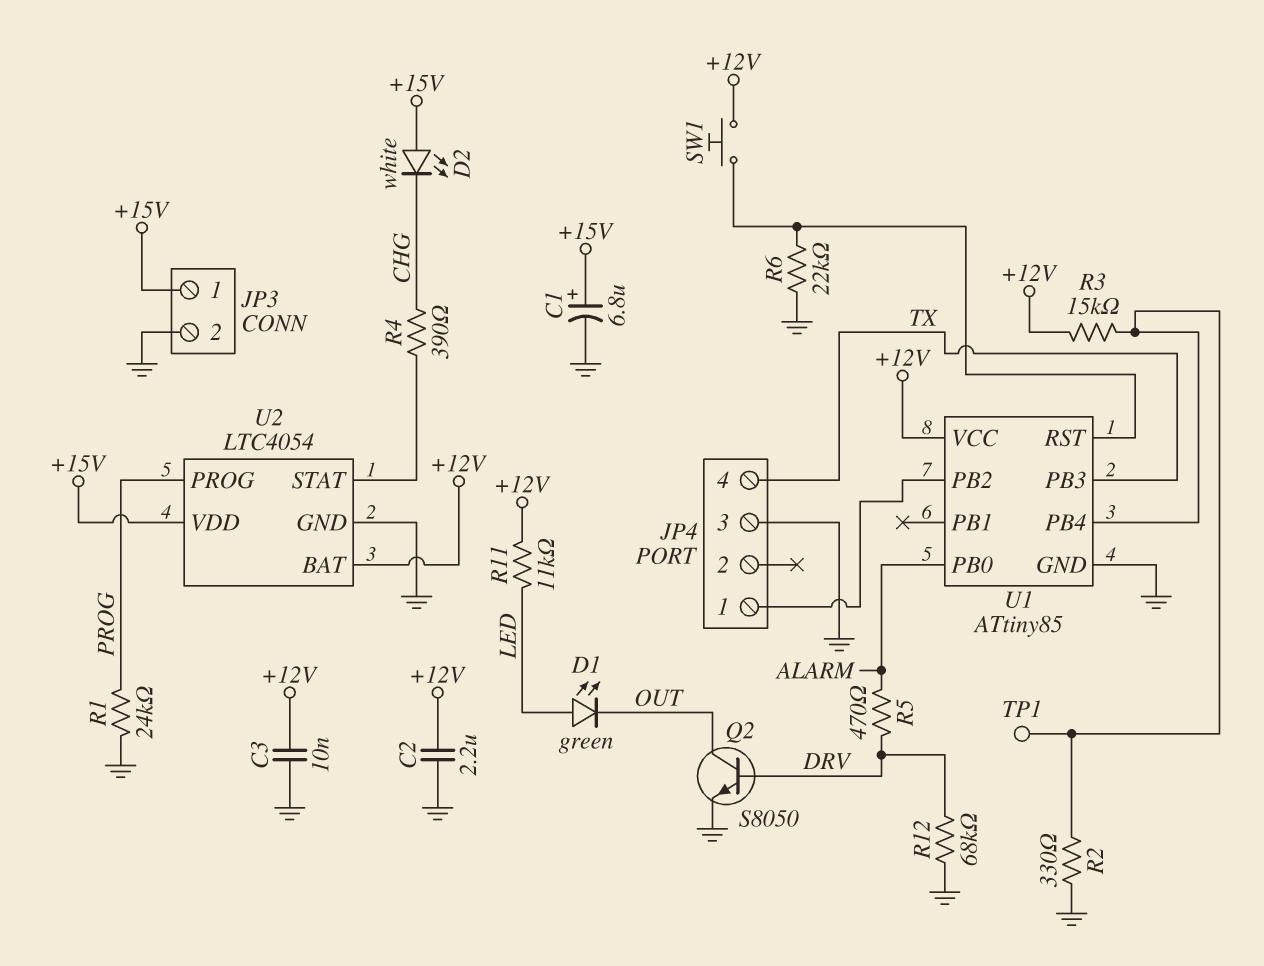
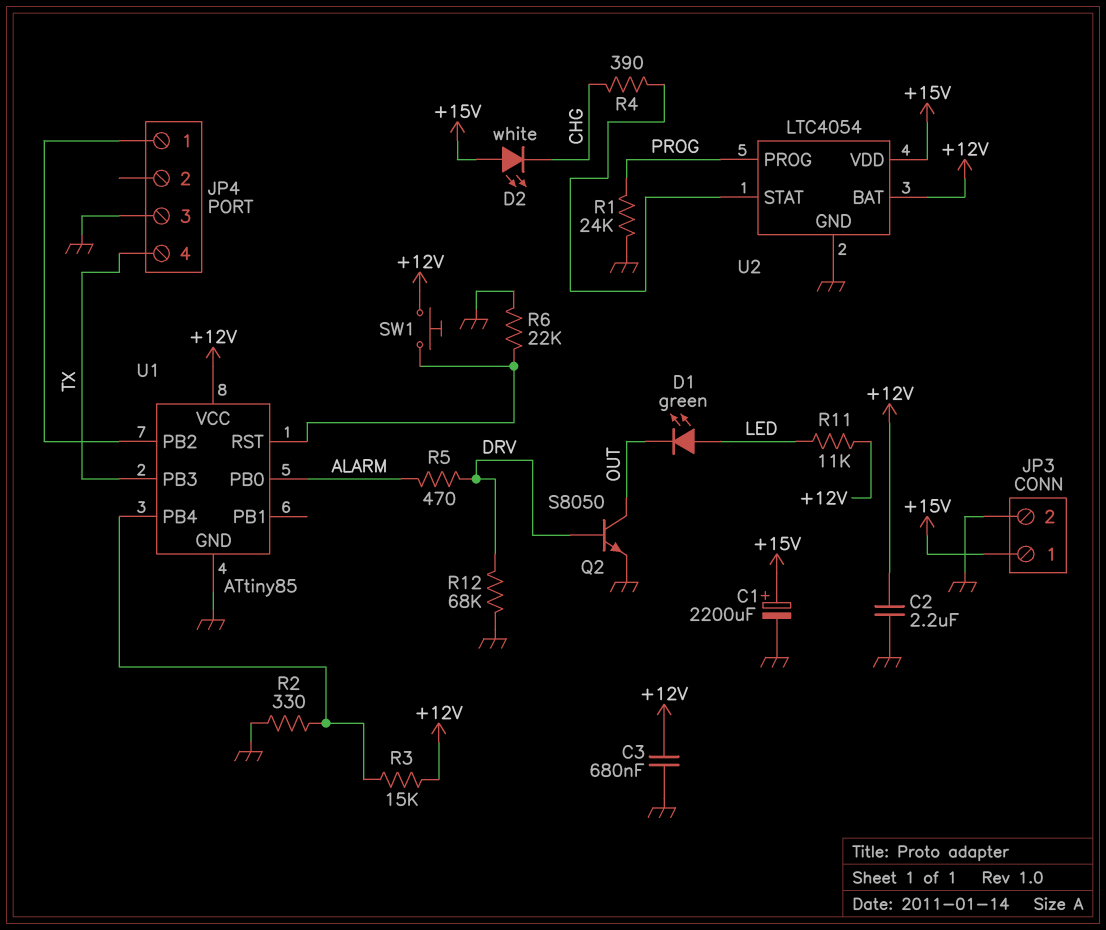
C1: 6.8uF (plus +15V, minus GND) -> 2200uF (plus +15V, minus GND)
C3: 10nF (+12V, GND) -> 680nF (+12V, GND)
TP1: test point (U1/PB4) -> none

